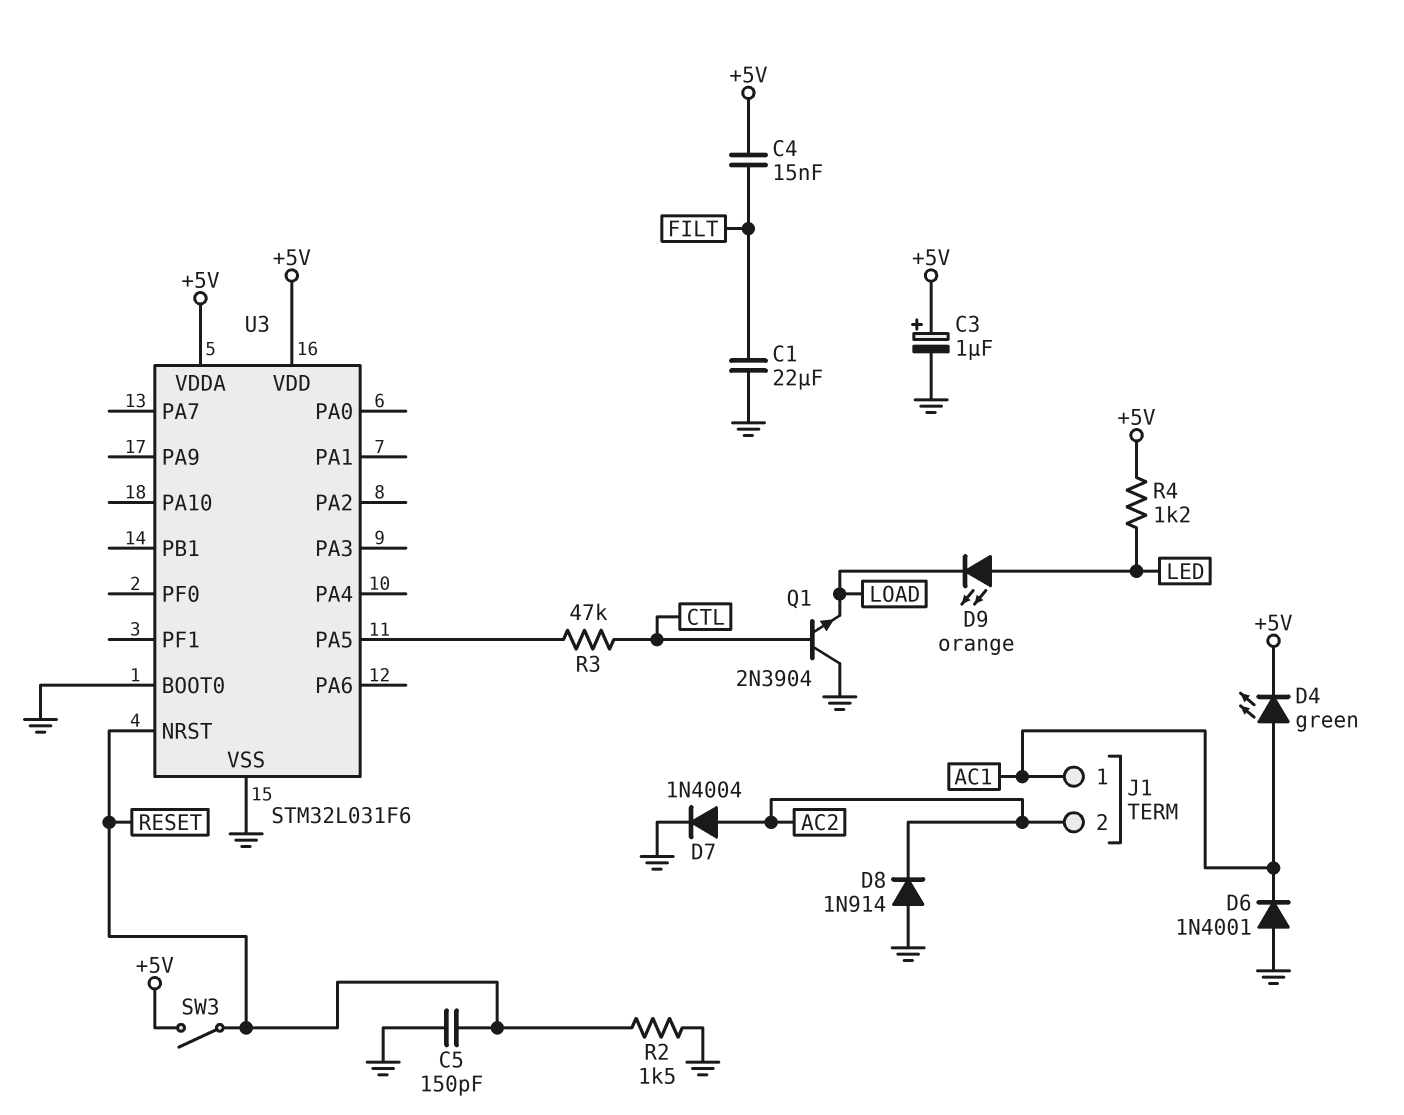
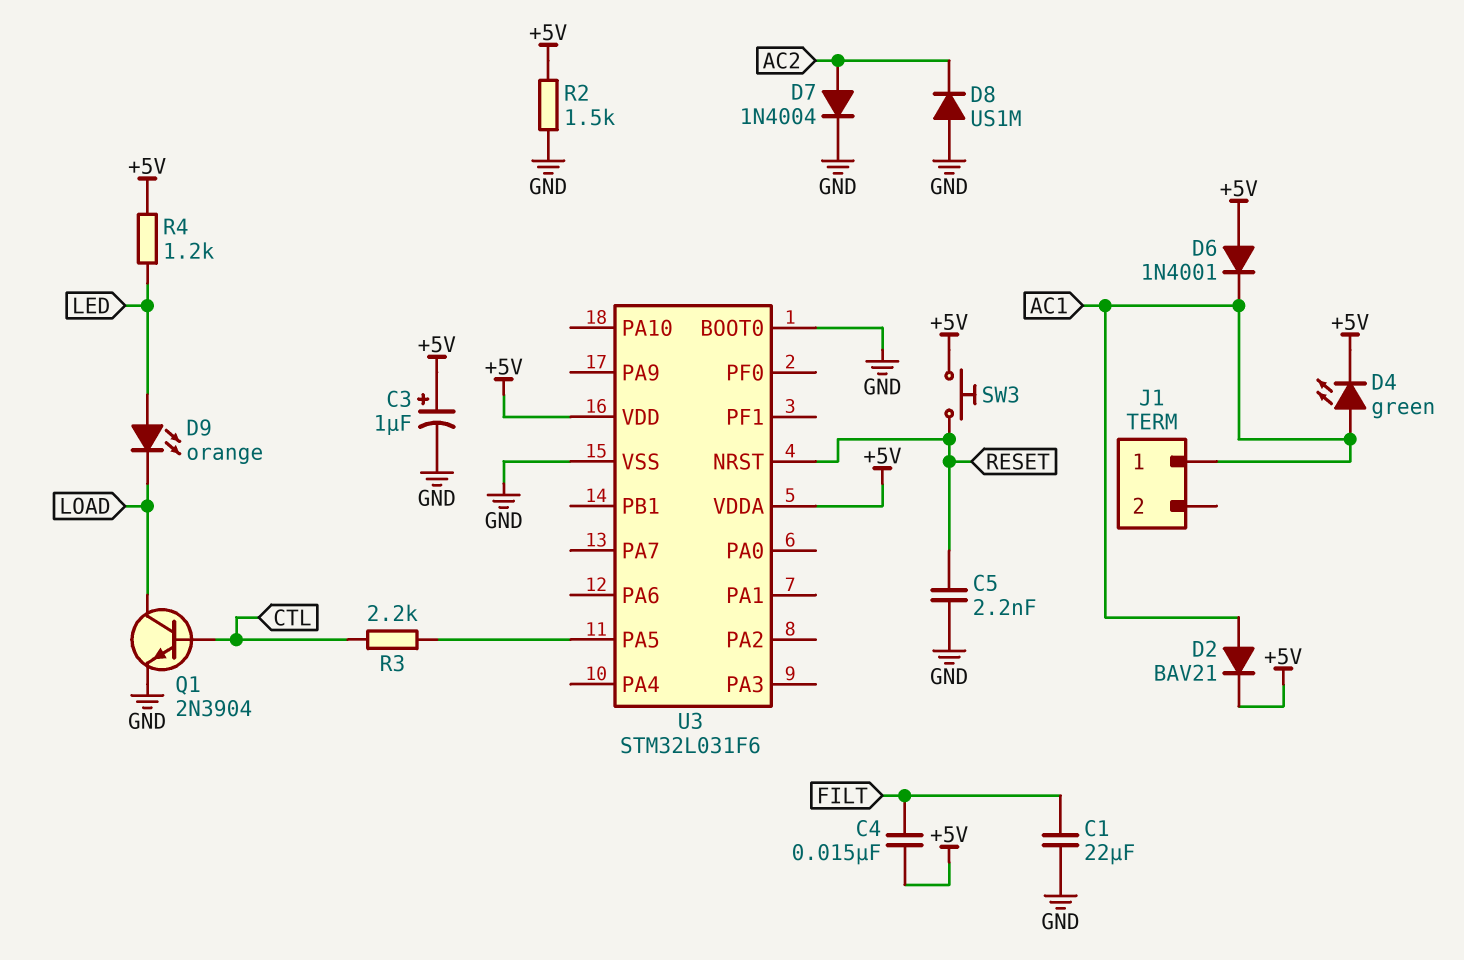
C5: 150pF (GND, RESET) -> 2.2nF (GND, RESET)
D2: none -> diode BAV21 (A AC1, K +5V)
D6: diode 1N4001 (A GND, K AC1) -> diode 1N4001 (A +5V, K AC1)
D8: diode 1N914 (A GND, K AC2) -> diode US1M (A GND, K AC2)
J1 pin 2: AC2 -> none
Q1: NPN 2N3904 (B CTL, C GND, E LOAD) -> NPN 2N3904 (B CTL, C LOAD, E GND)
R2: 1.5k (GND, RESET) -> 1.5k (+5V, GND)
R3: 47k (CTL, U3/PA5) -> 2.2k (CTL, U3/PA5)
SW3: switch (+5V, RESET) -> button (+5V, RESET)

